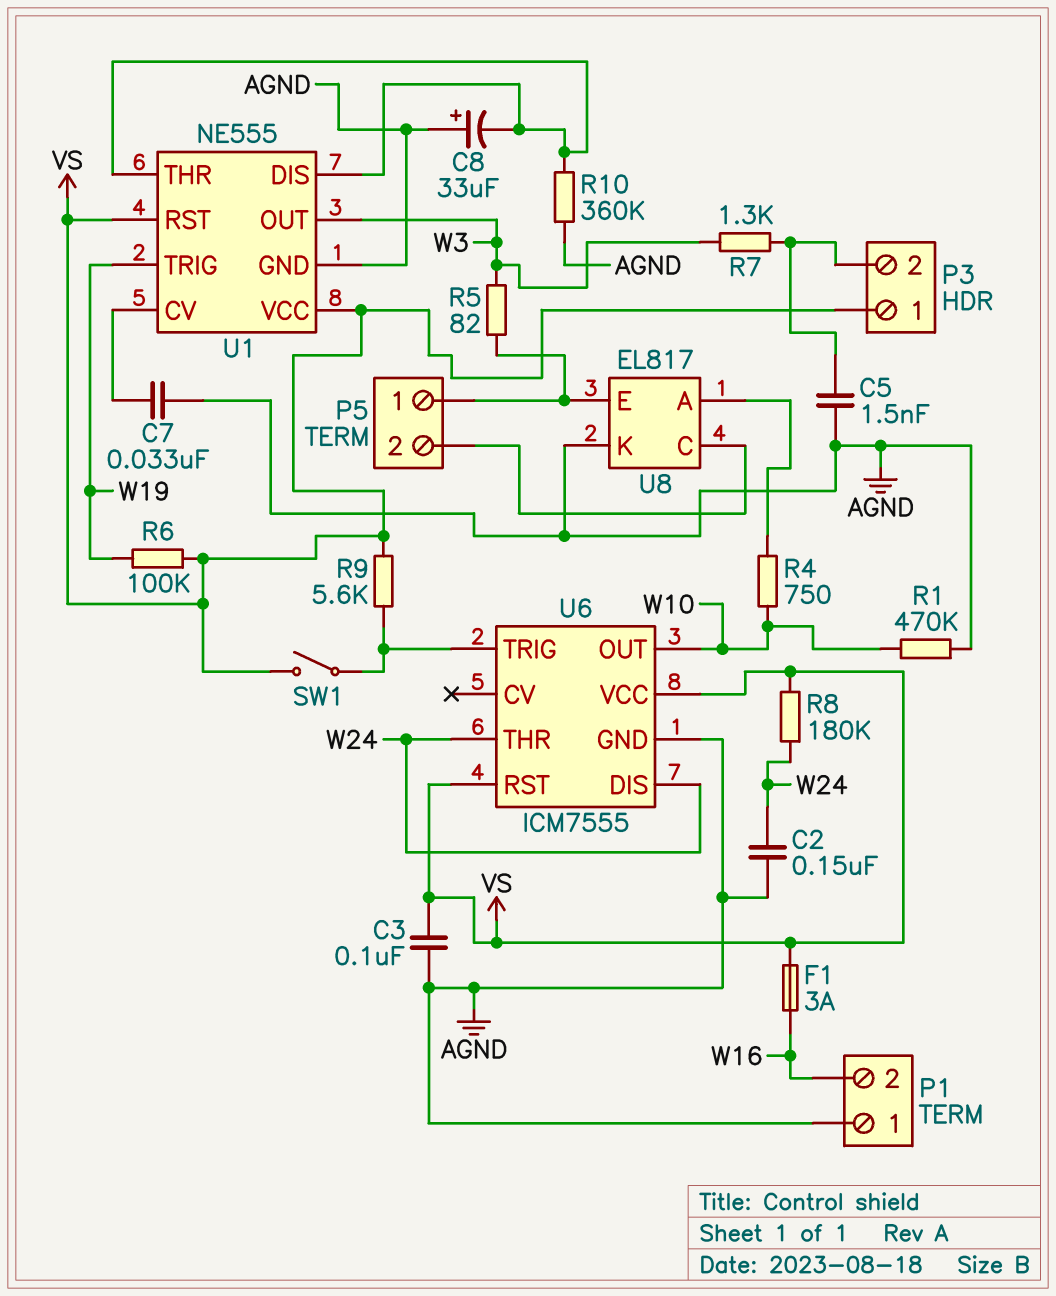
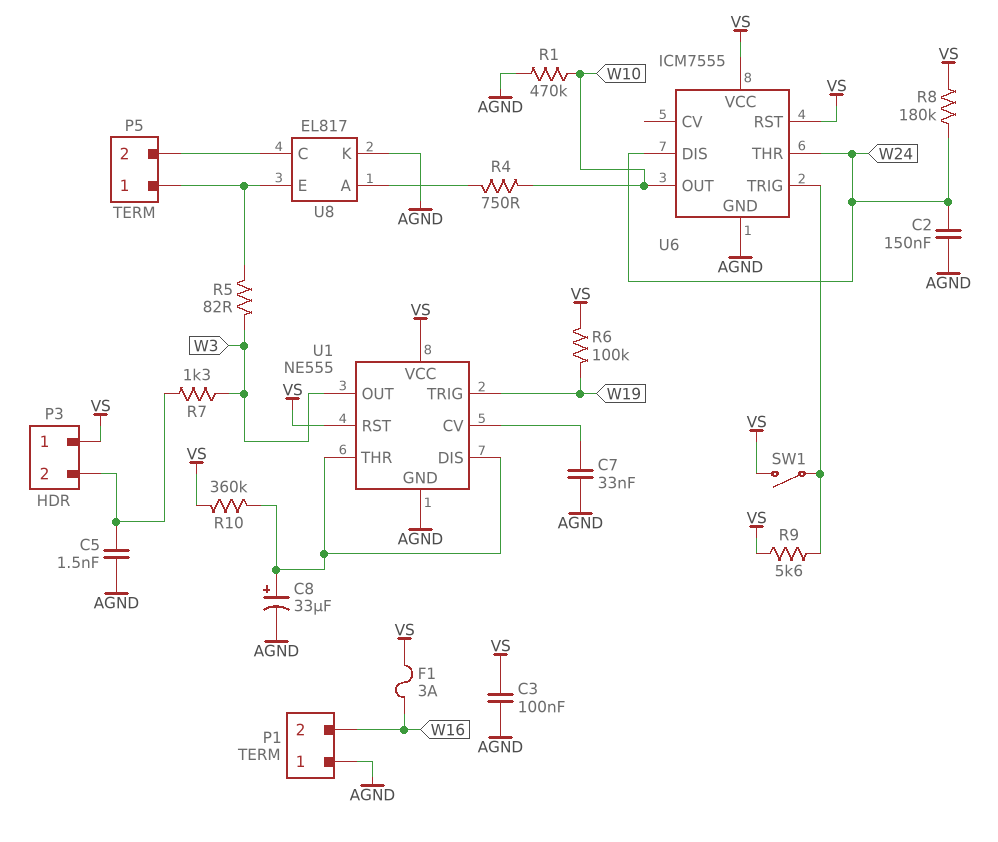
C8: 33uF (plus AGND, minus U1/DIS) -> 33uF (plus U1/DIS, minus AGND)
R10: 360k (AGND, U1/DIS) -> 360k (U1/DIS, VS)

